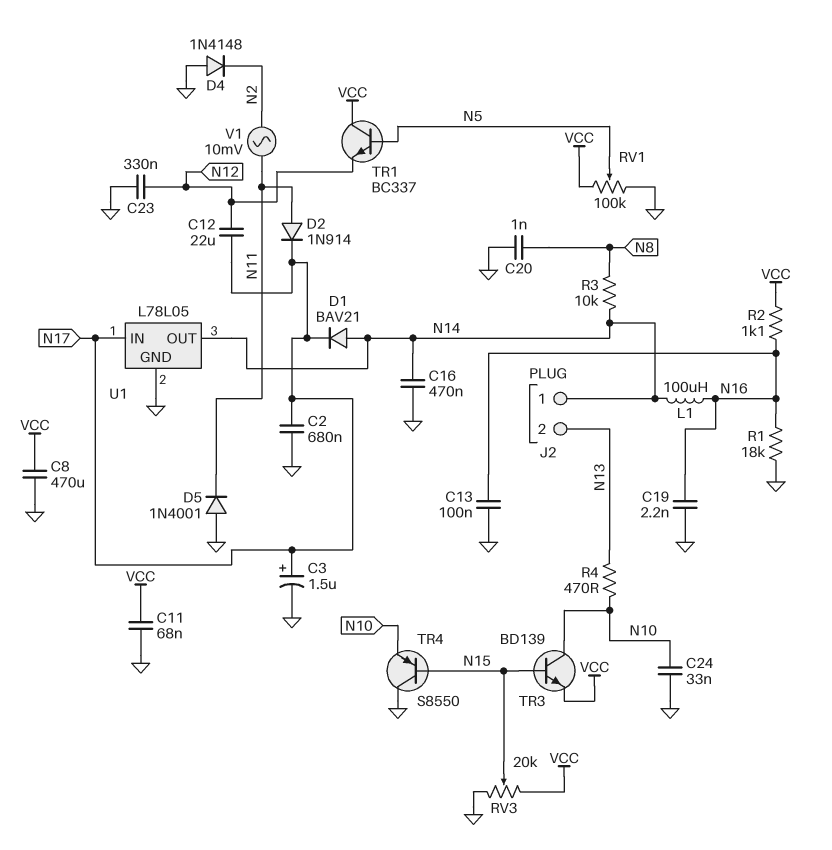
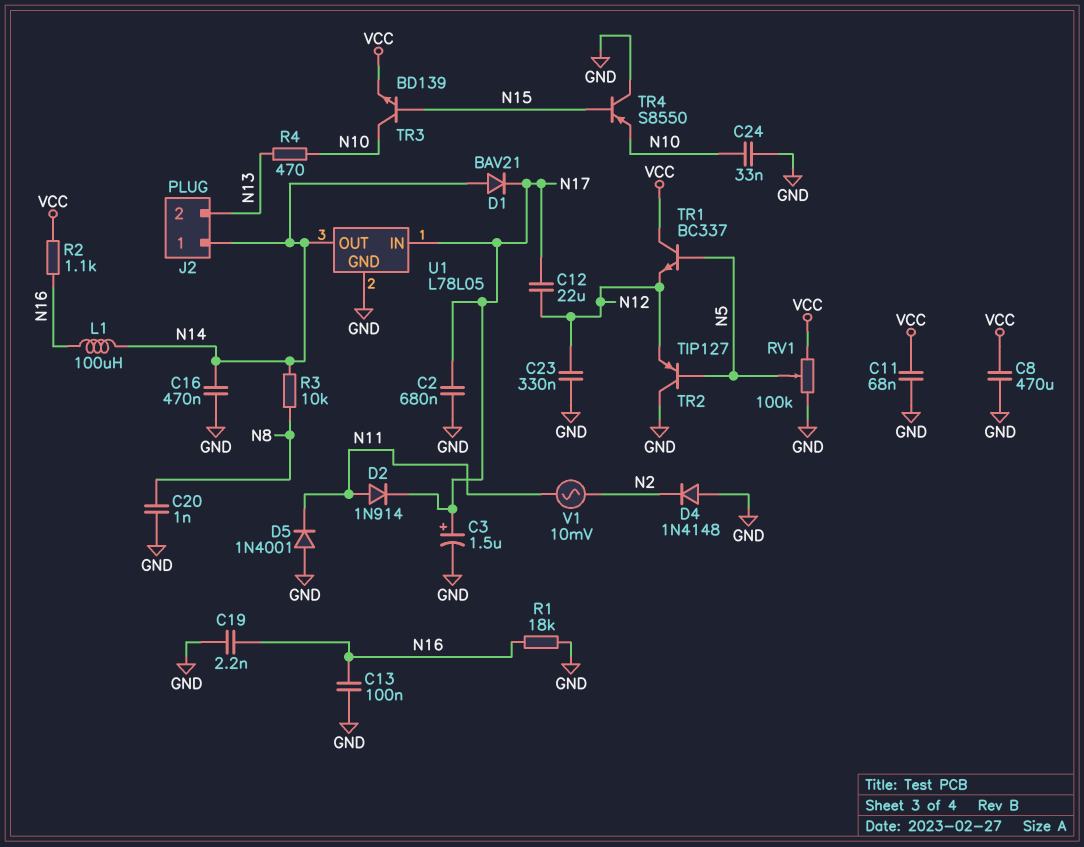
RV3: 20k (GND, VCC, wiper N15) -> none
TR2: none -> PNP TIP127 (B N5, C GND, E N12)

